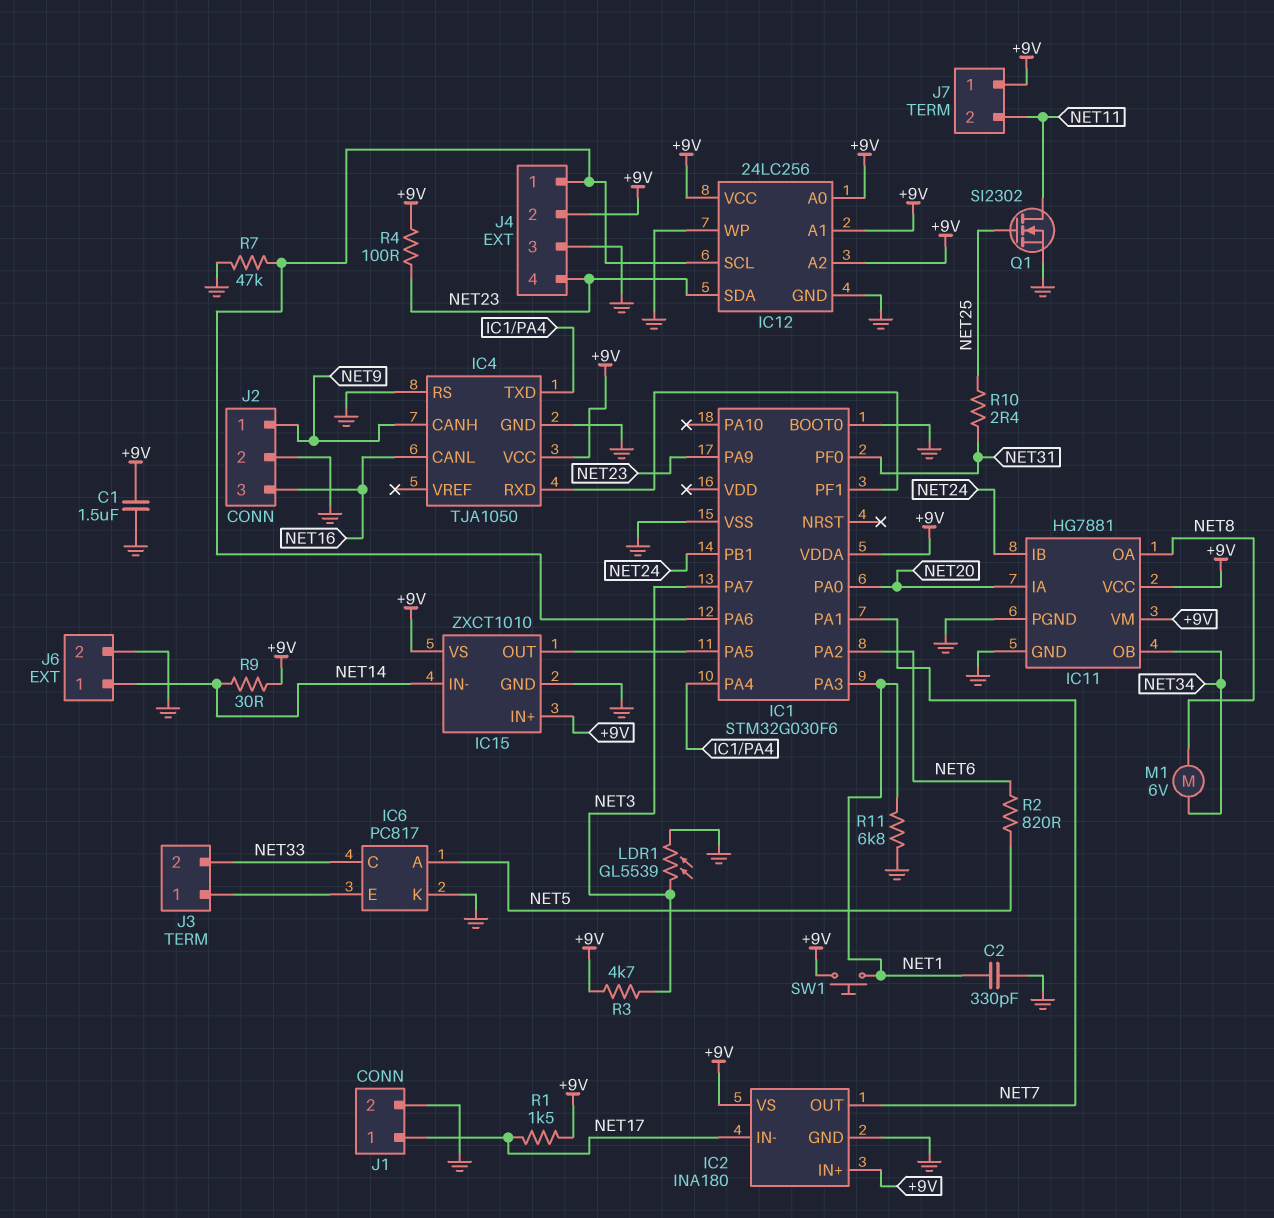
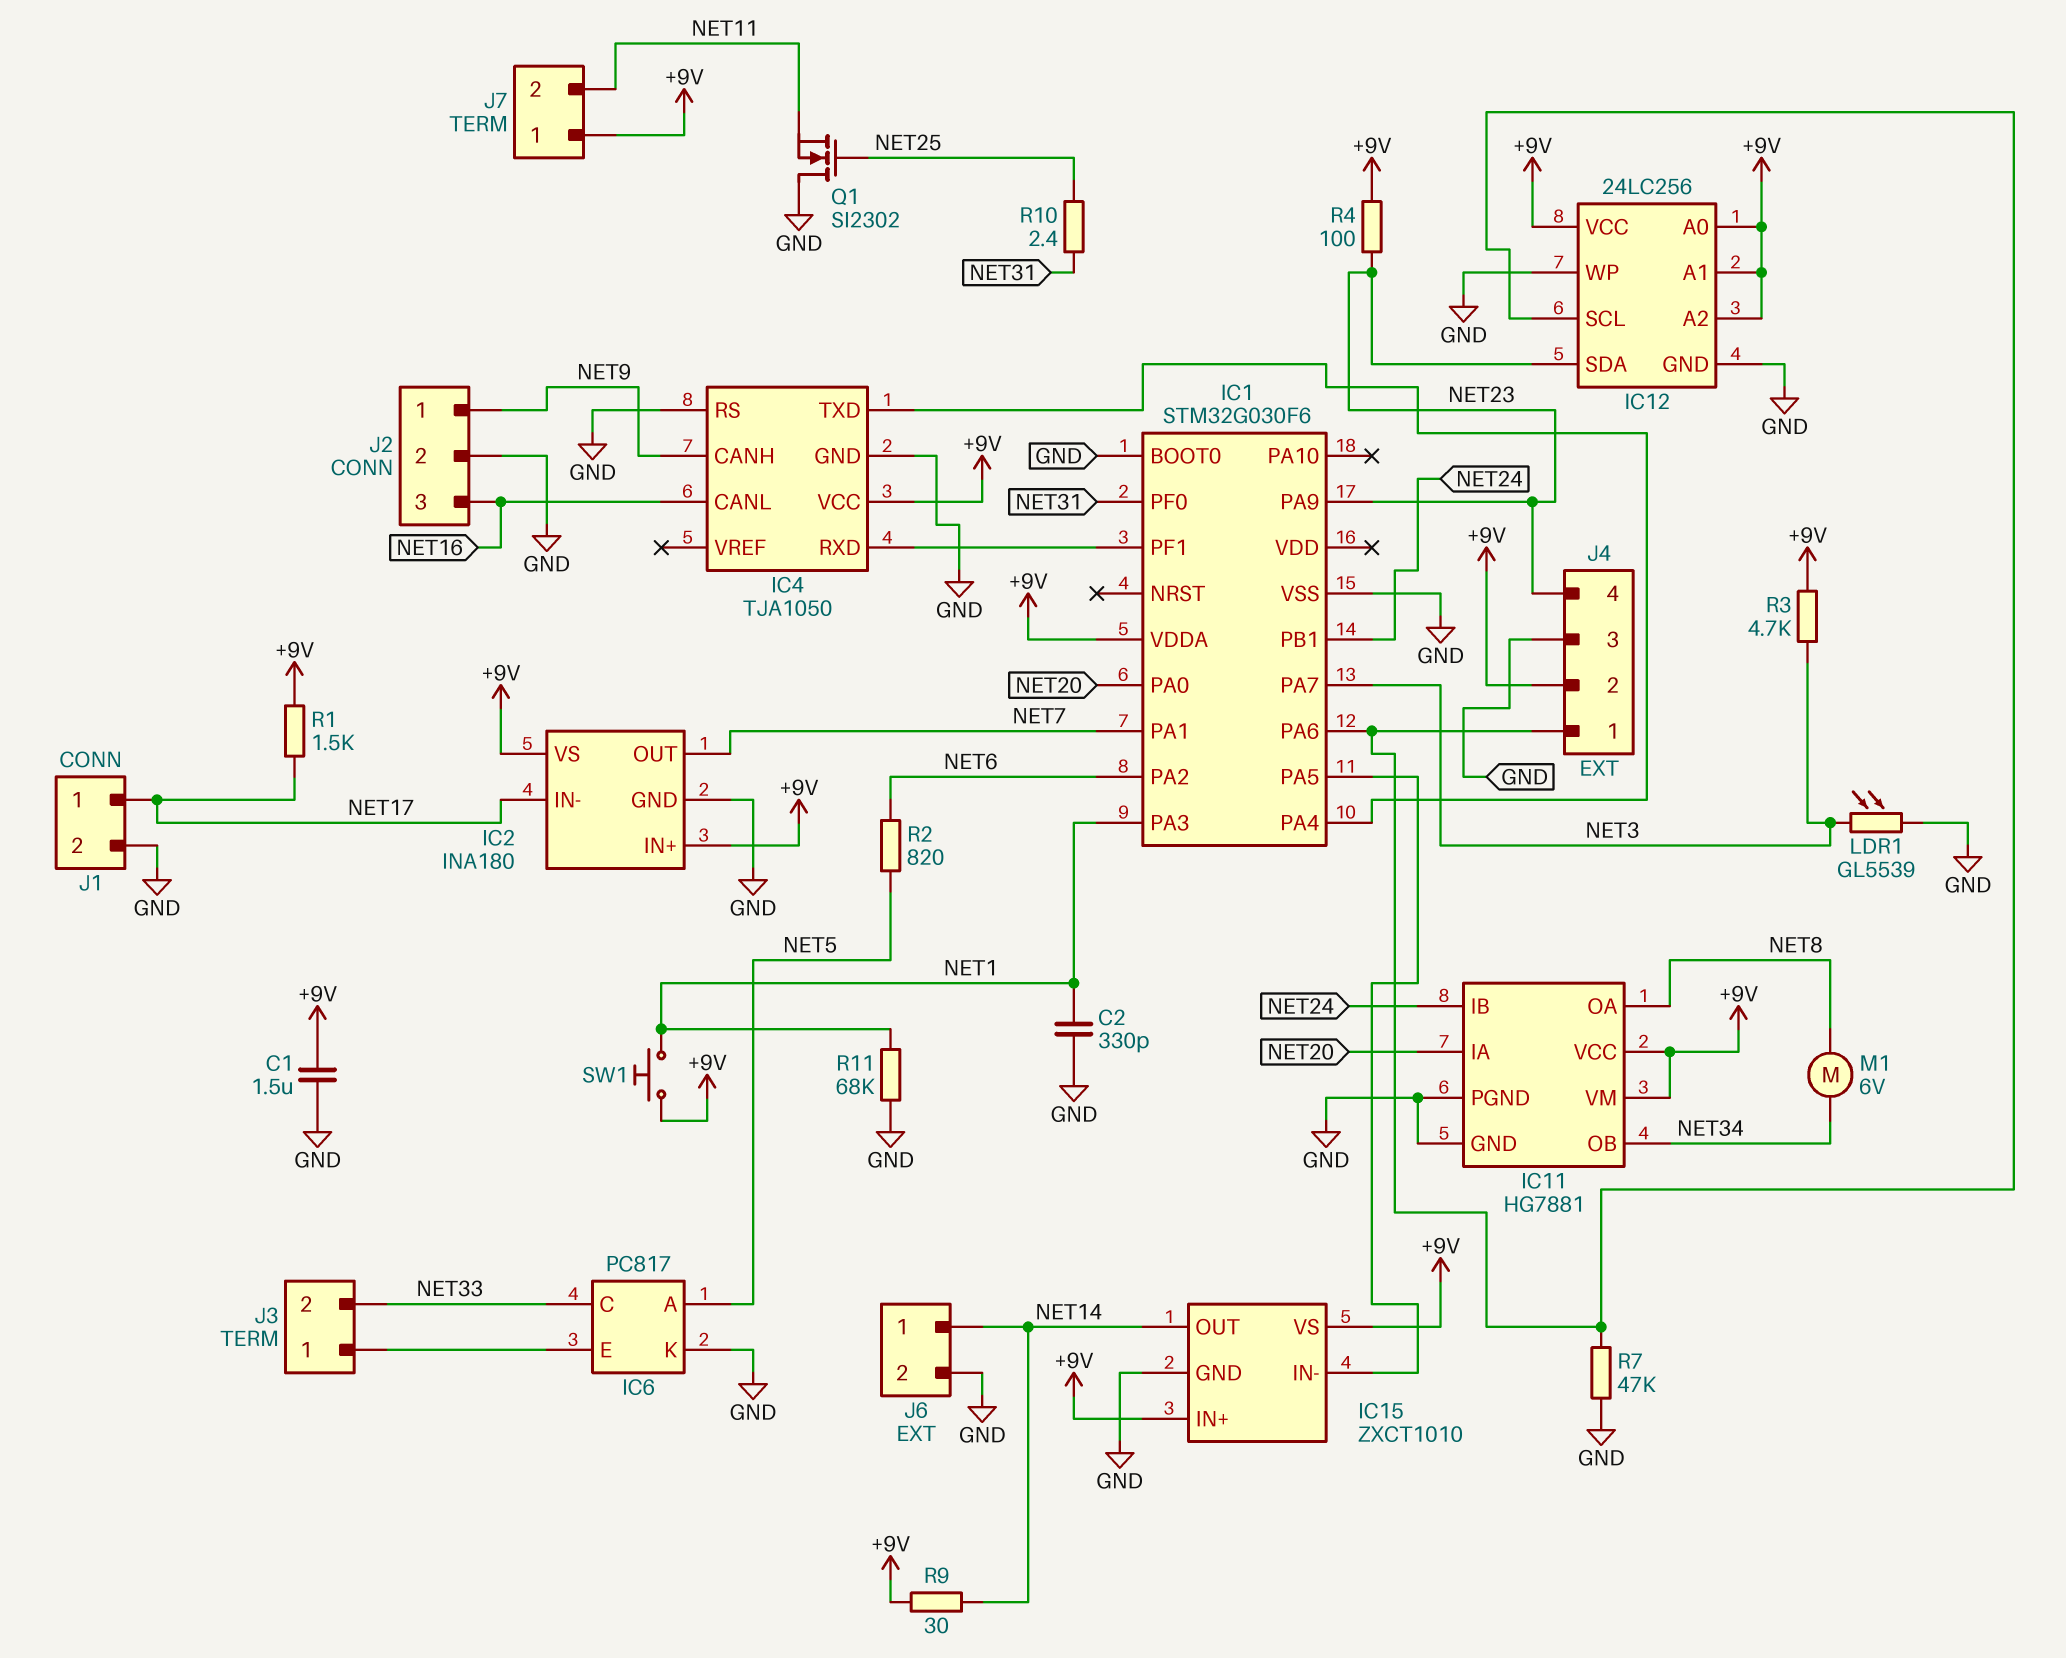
IC15 pin IN-: NET14 -> IC1/PA5
IC15 pin OUT: IC1/PA5 -> NET14
Q1: NMOS SI2302 (G NET25, D NET11, S GND) -> NMOS SI2302 (G NET25, D GND, S NET11)
R11: 6.8k (GND, NET1) -> 68k (GND, NET1)

